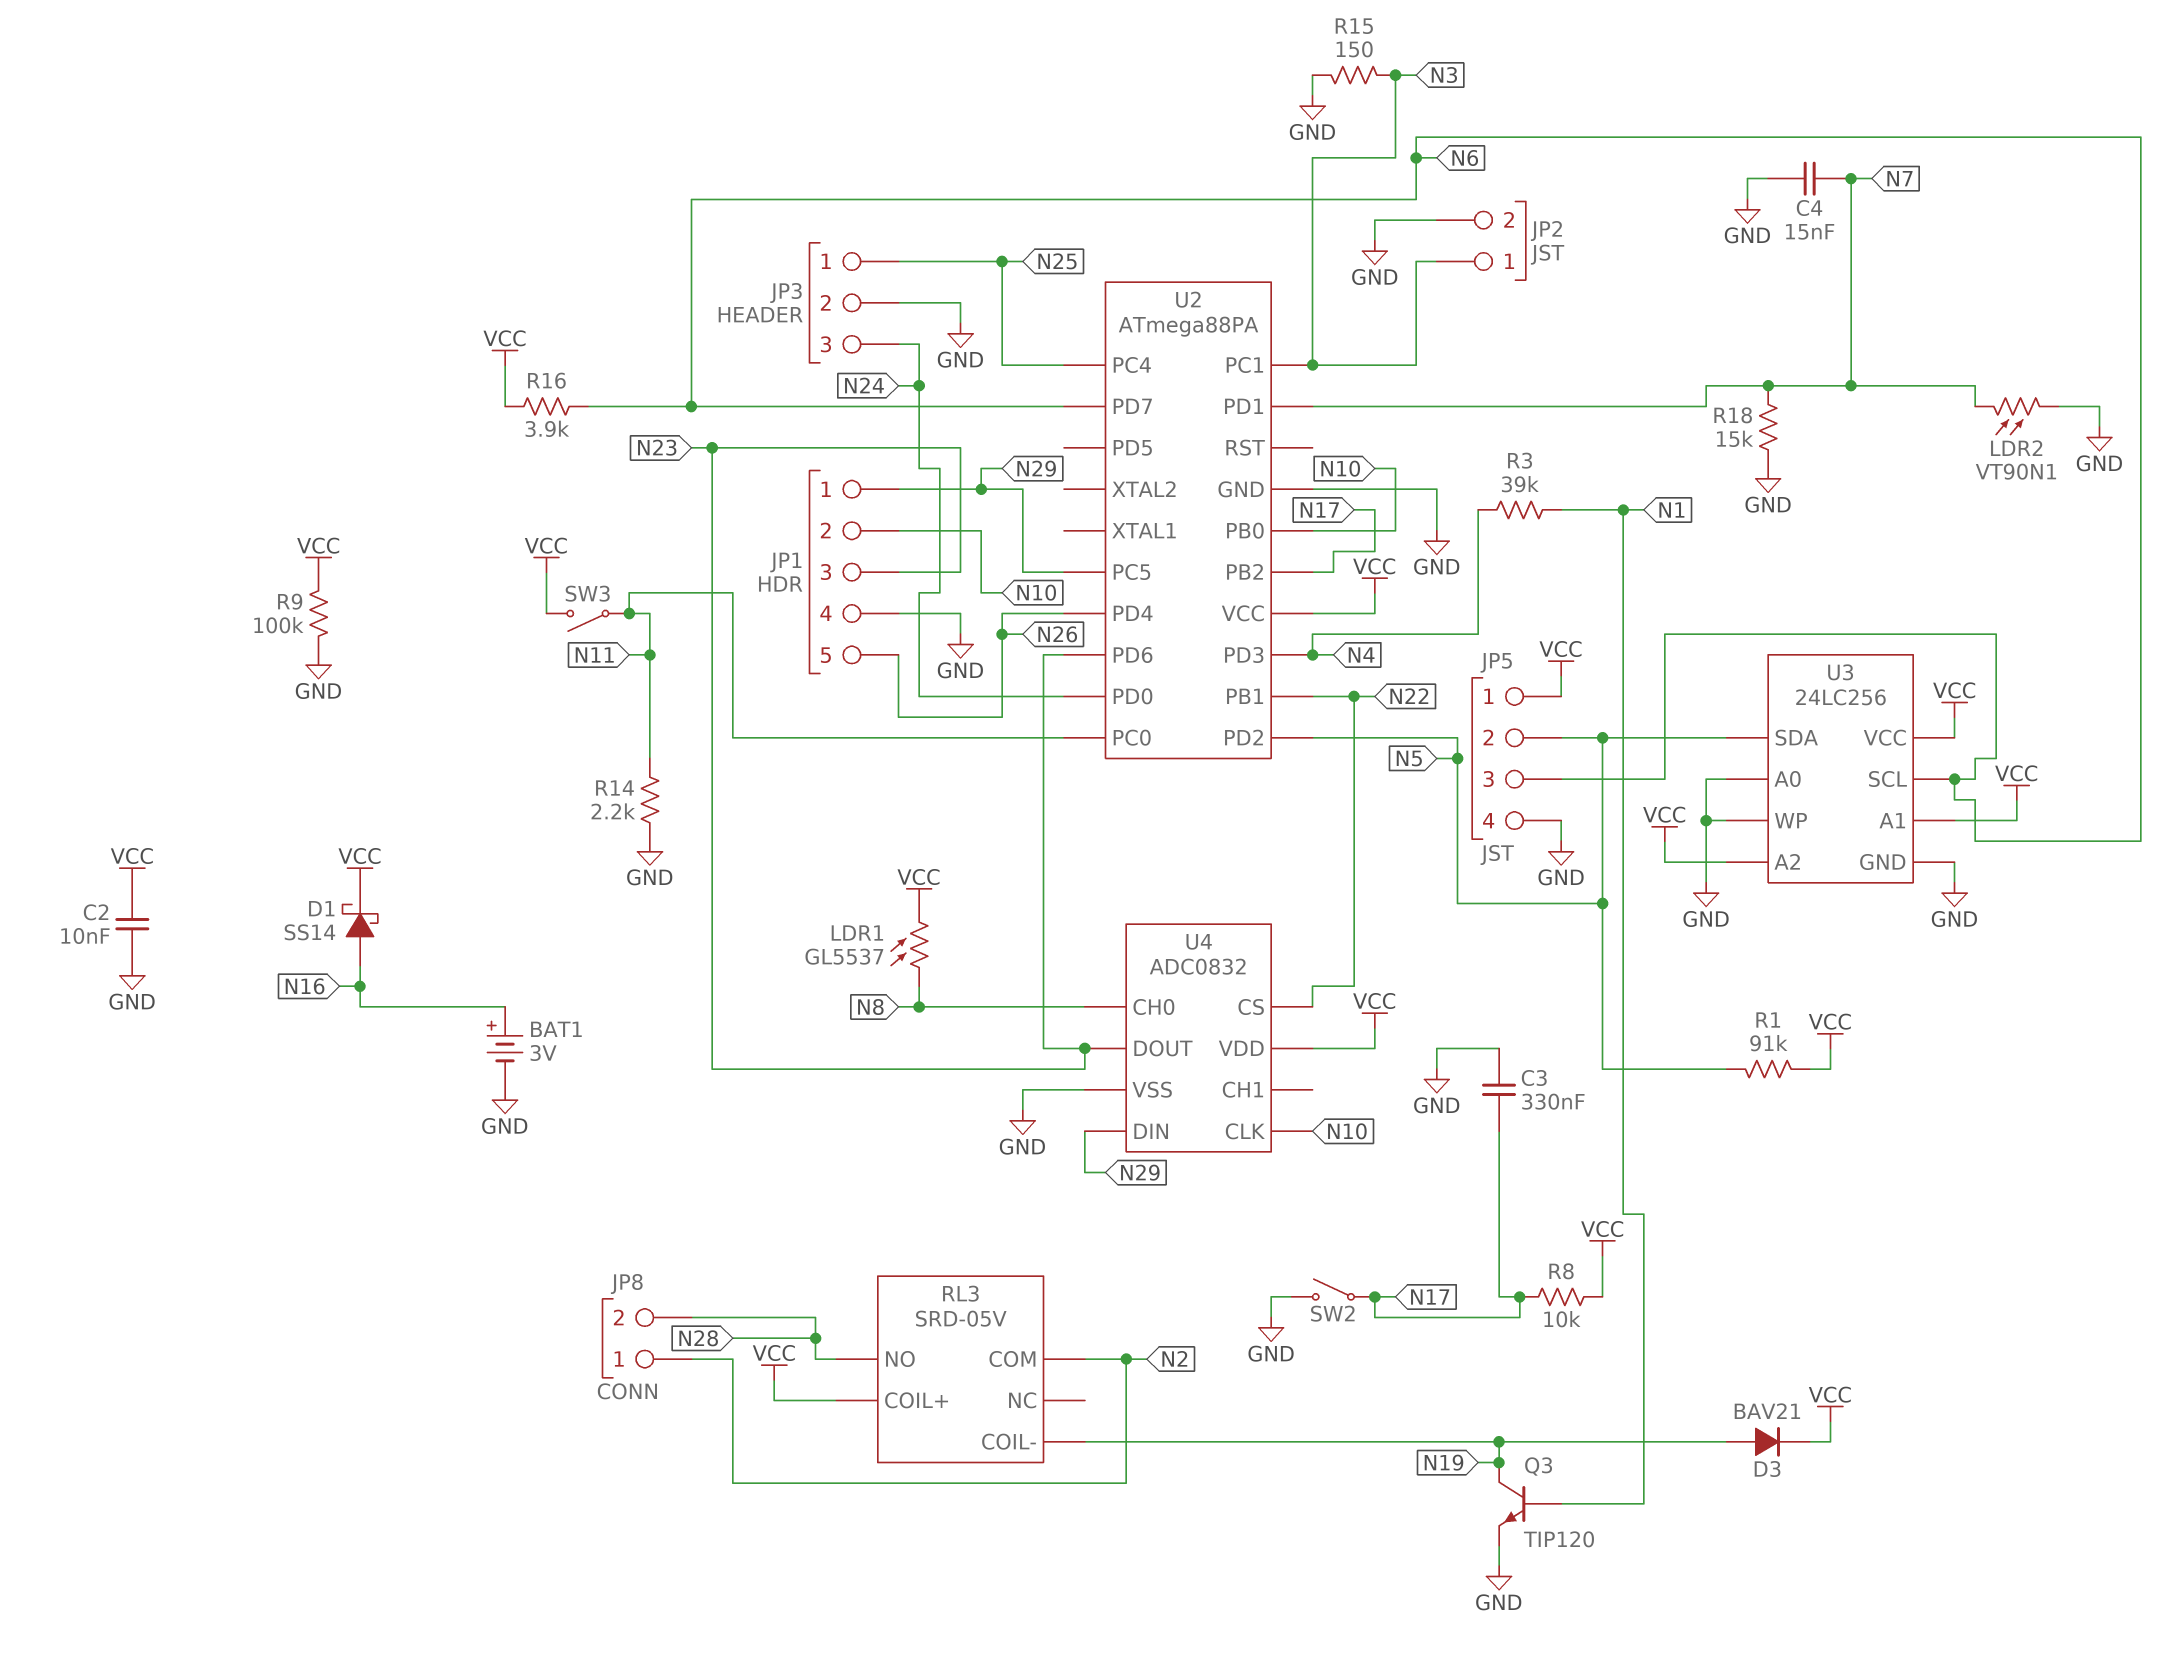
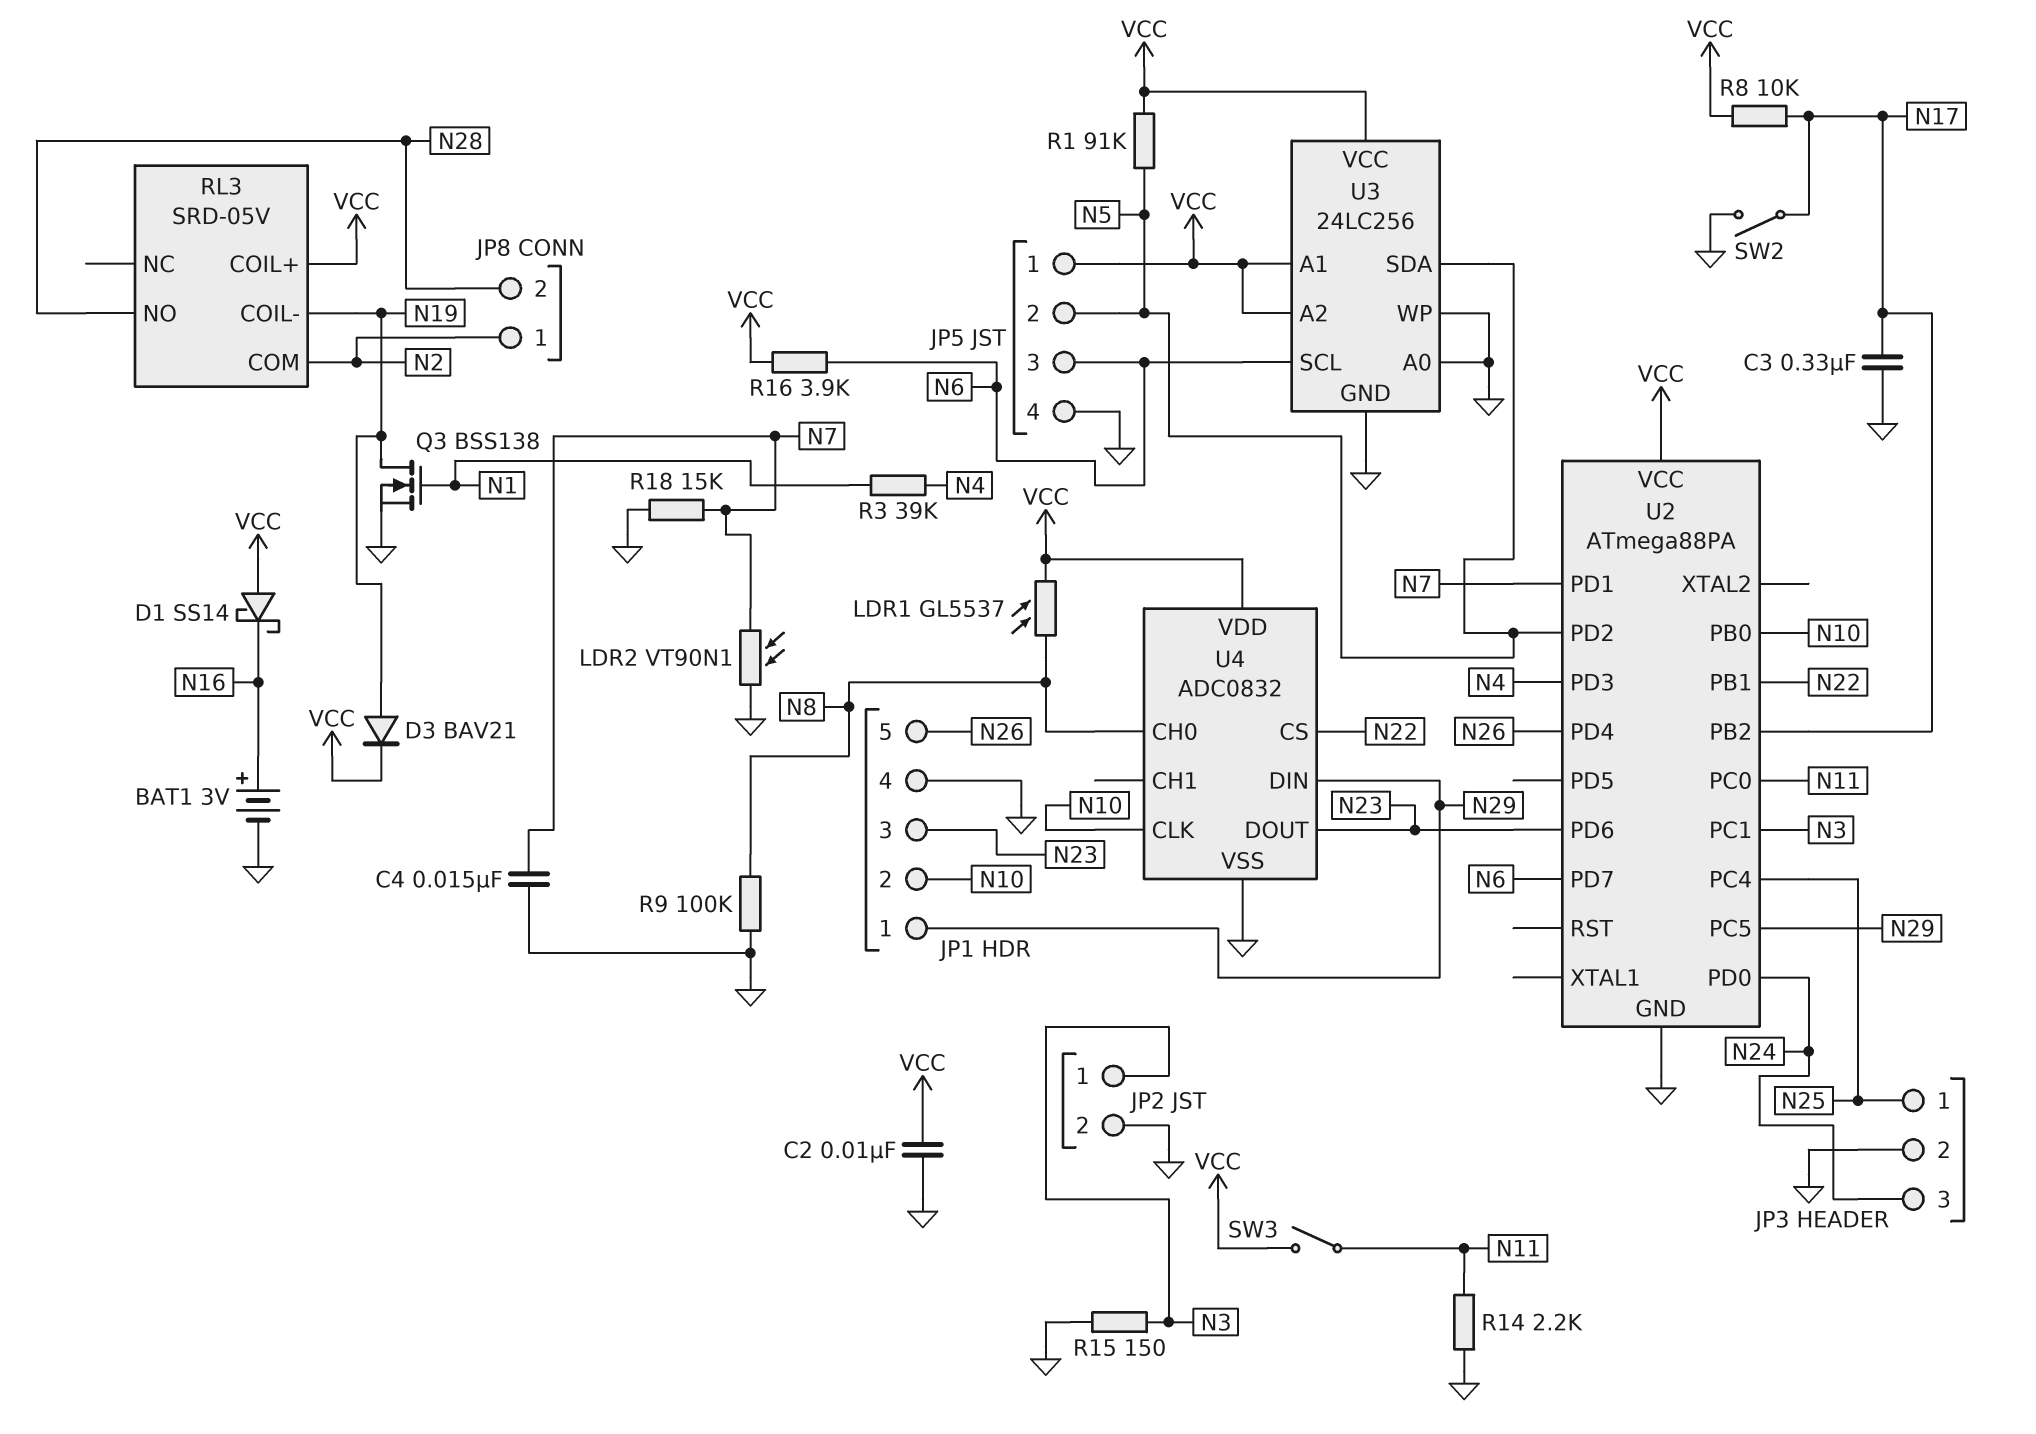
D1: schottky SS14 (A N16, K VCC) -> schottky SS14 (A VCC, K N16)
Q3: NPN TIP120 (B N1, C N19, E GND) -> NMOS BSS138 (G N1, D N19, S GND)
R9: 100k (GND, VCC) -> 100k (GND, N8)

